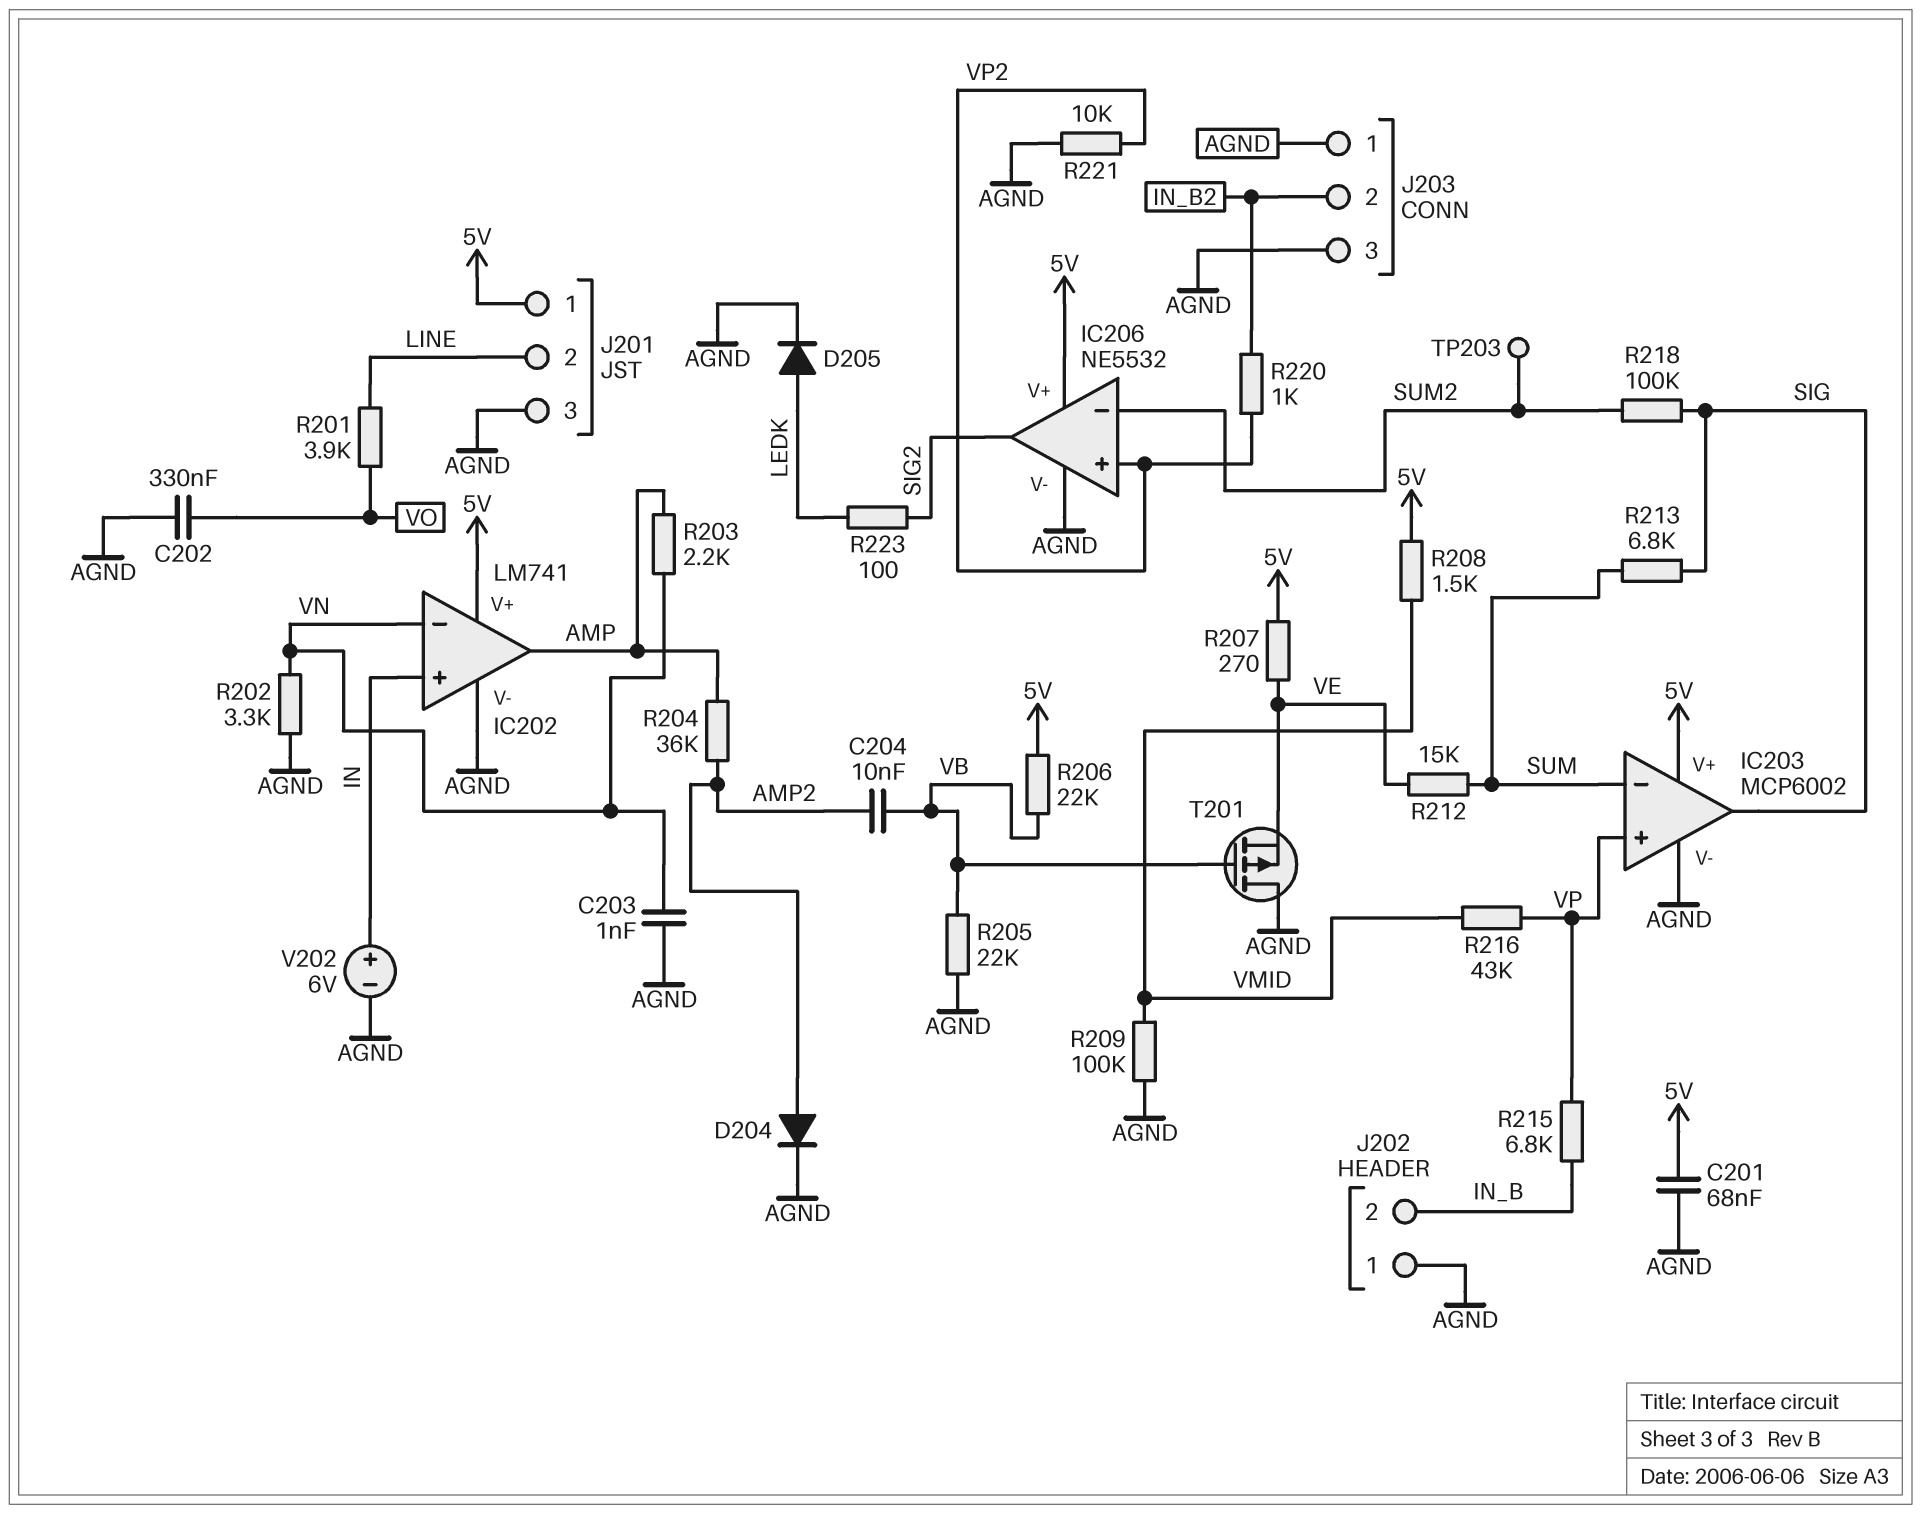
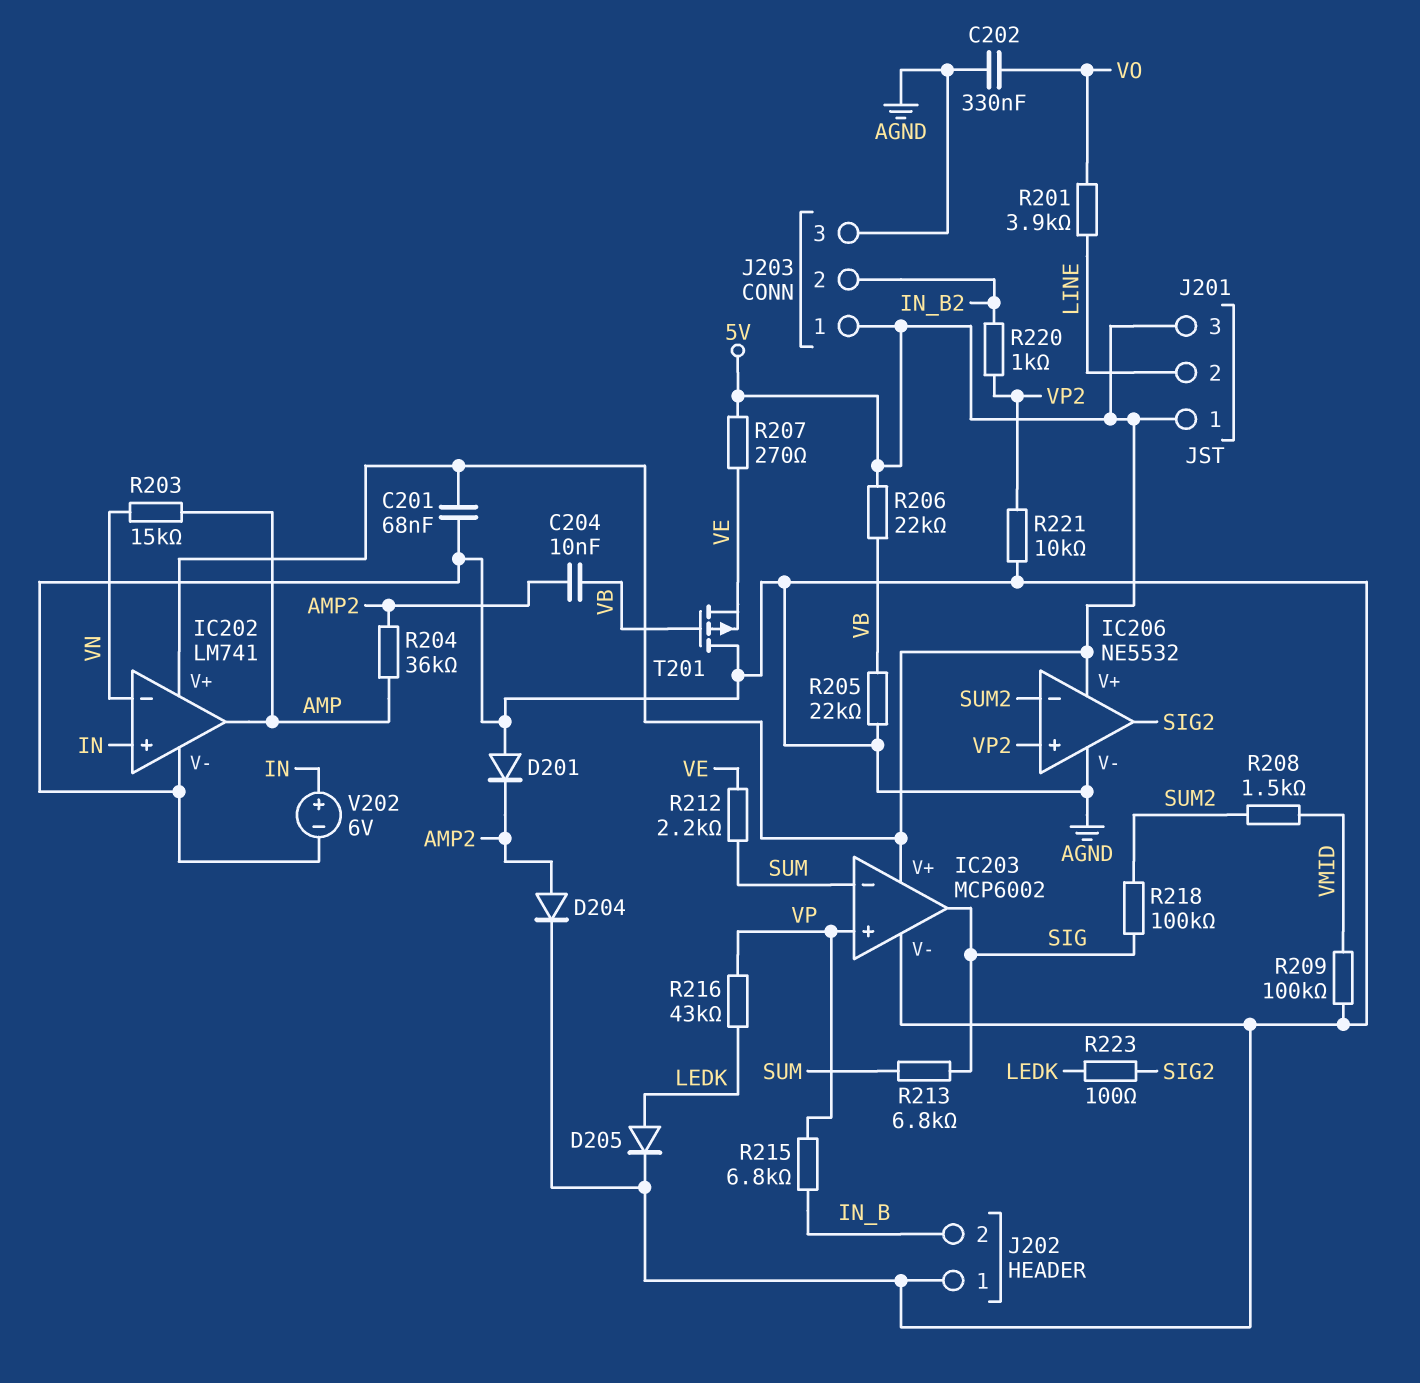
C203: 1nF (AGND, VN) -> none
D201: none -> diode (A AGND, K AMP2)
J201 pin 3: AGND -> 5V
J203 pin 1: AGND -> 5V
R202: 3.3k (AGND, VN) -> none
R203: 2.2k (AMP, VN) -> 15k (AMP, VN)
R208: 1.5k (5V, VMID) -> 1.5k (SUM2, VMID)
R212: 15k (SUM, VE) -> 2.2k (SUM, VE)
R216: 43k (VMID, VP) -> 43k (LEDK, VP)
TP203: test point (SUM2) -> none

